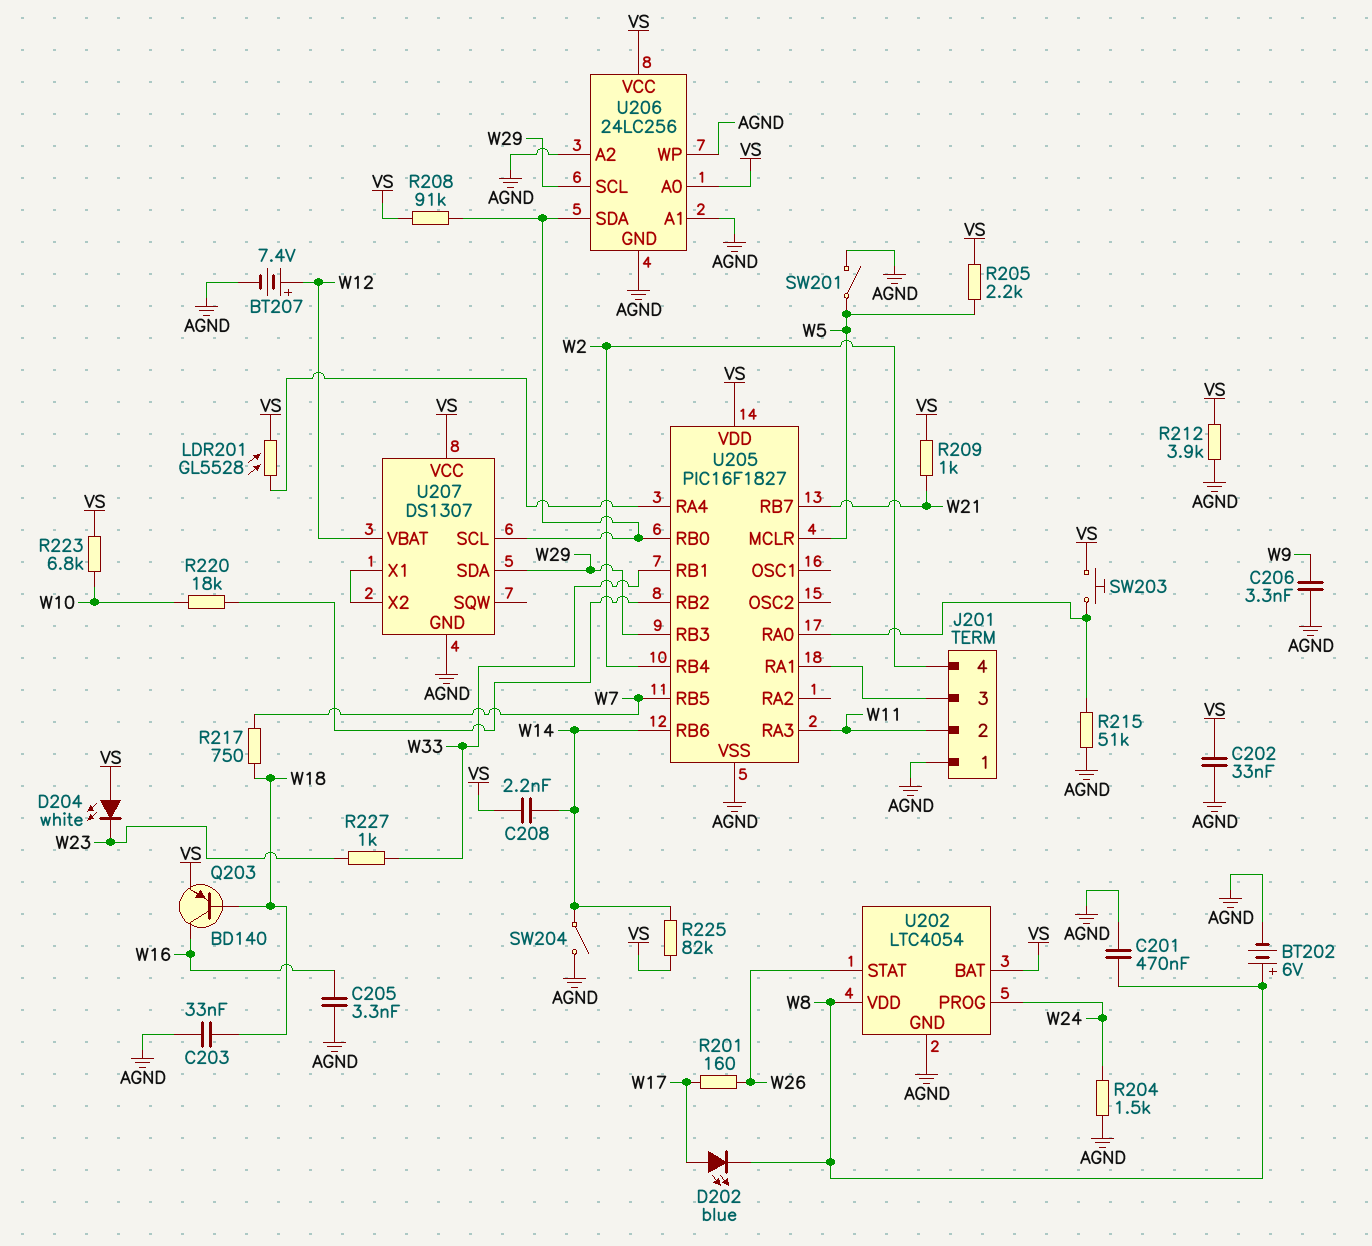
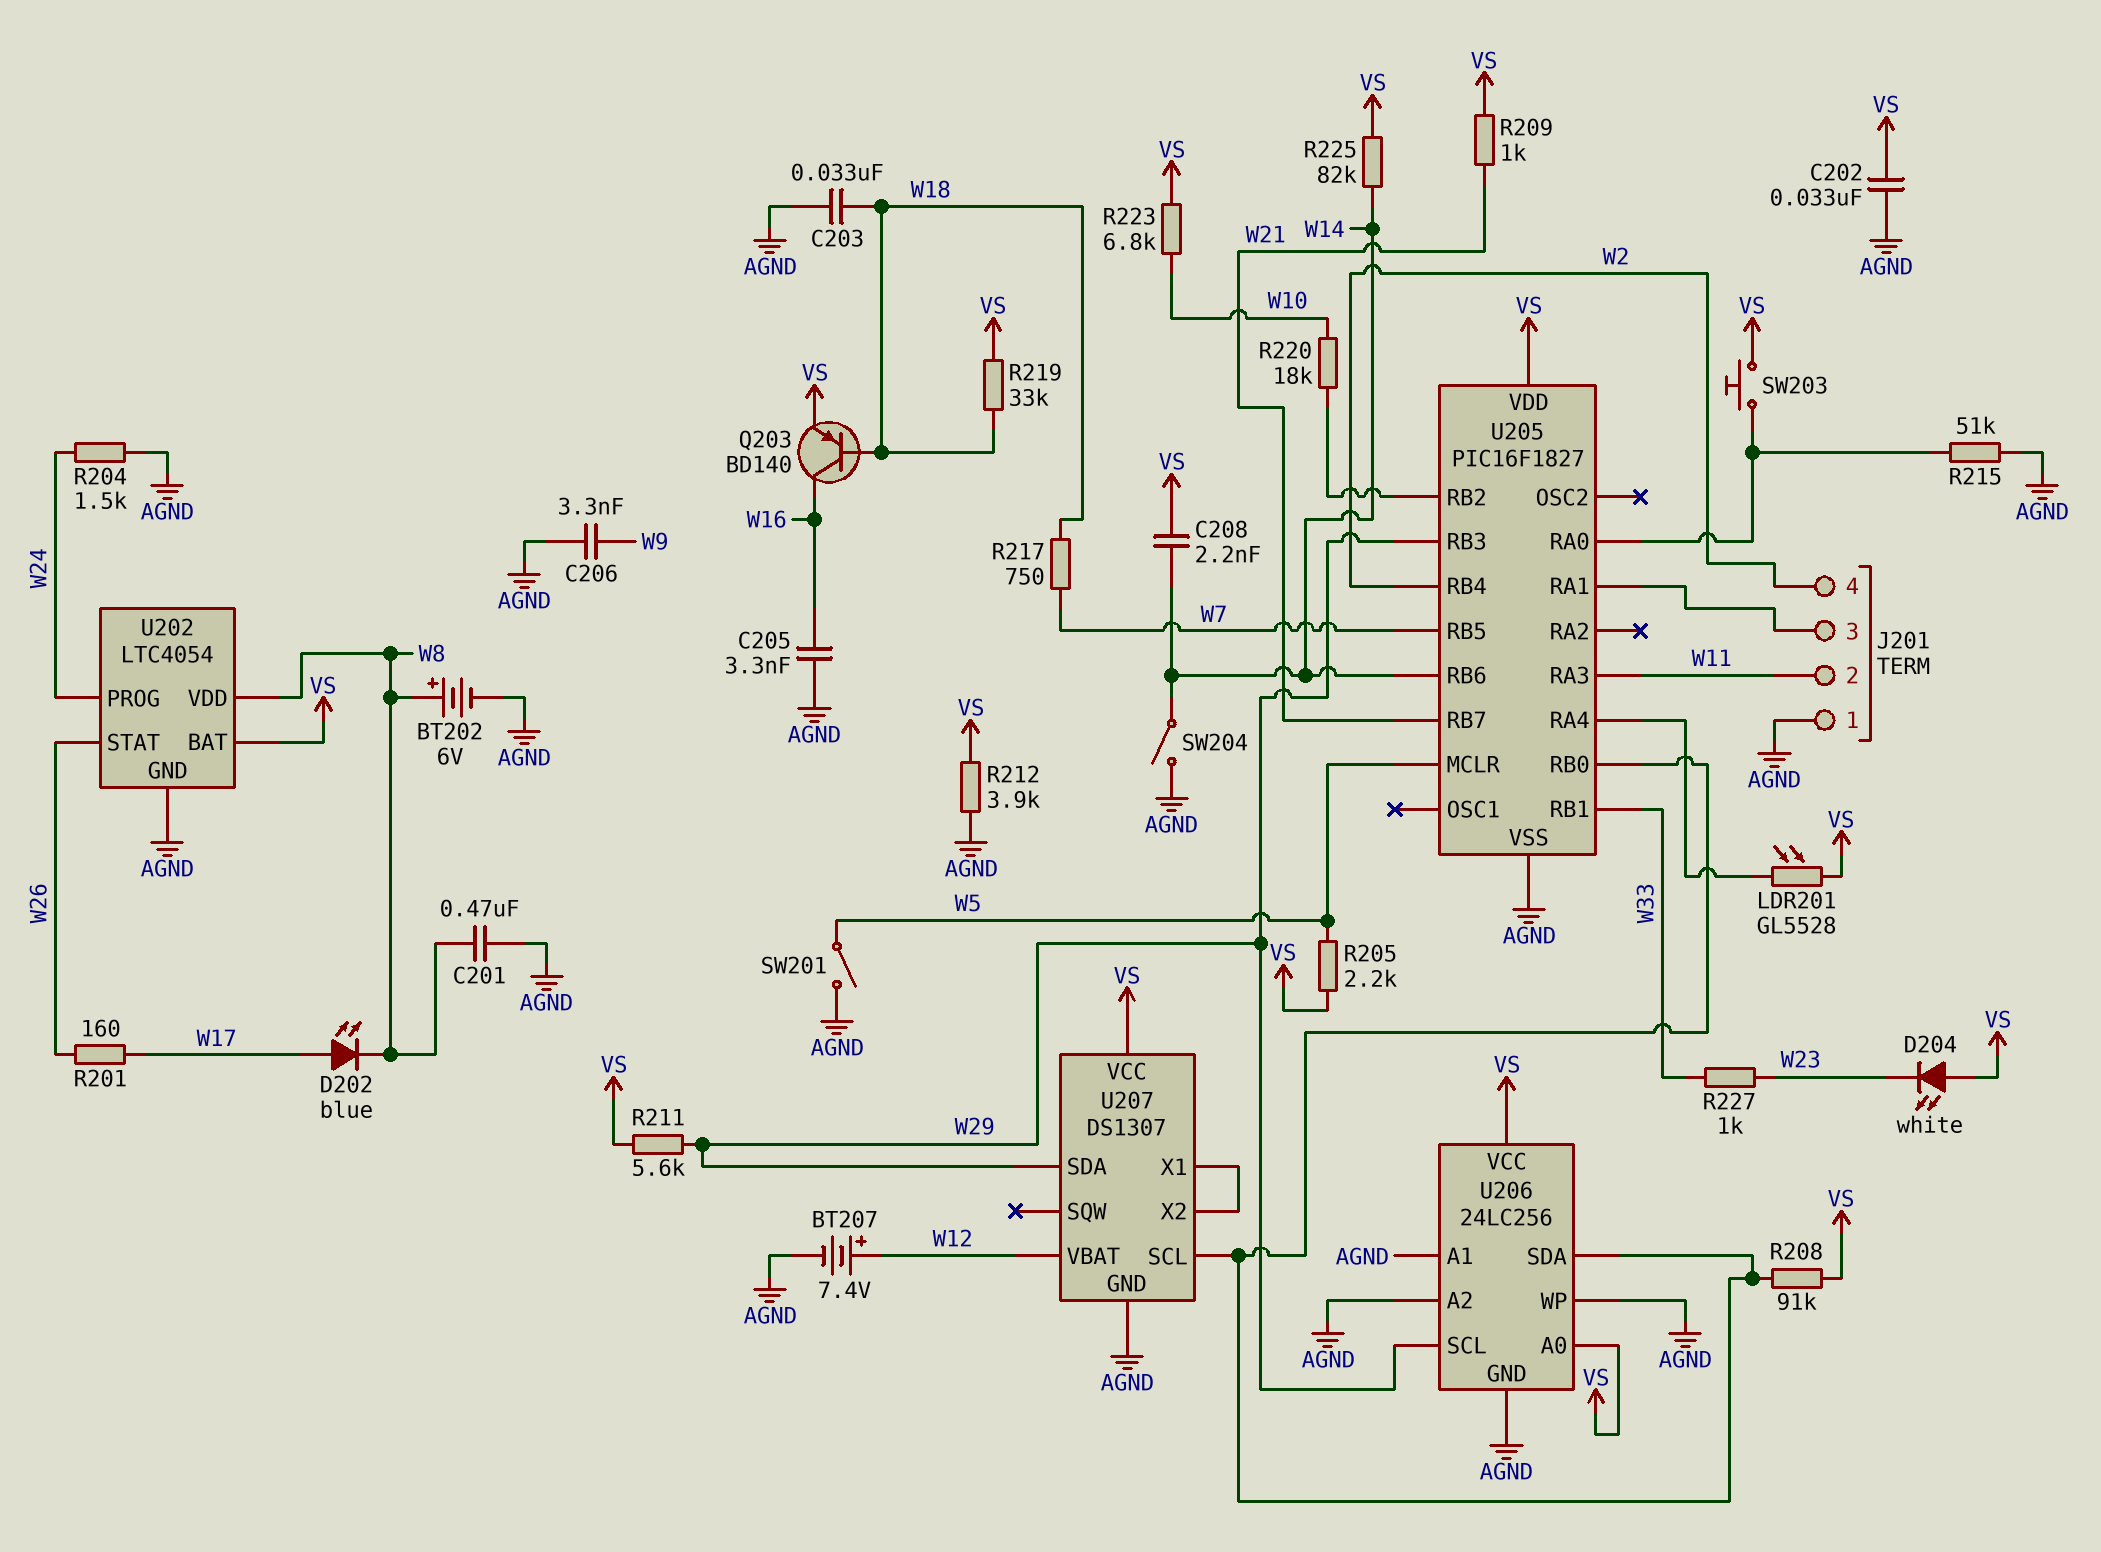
R211: none -> 5.6k (VS, W29)
R219: none -> 33k (VS, W18)

